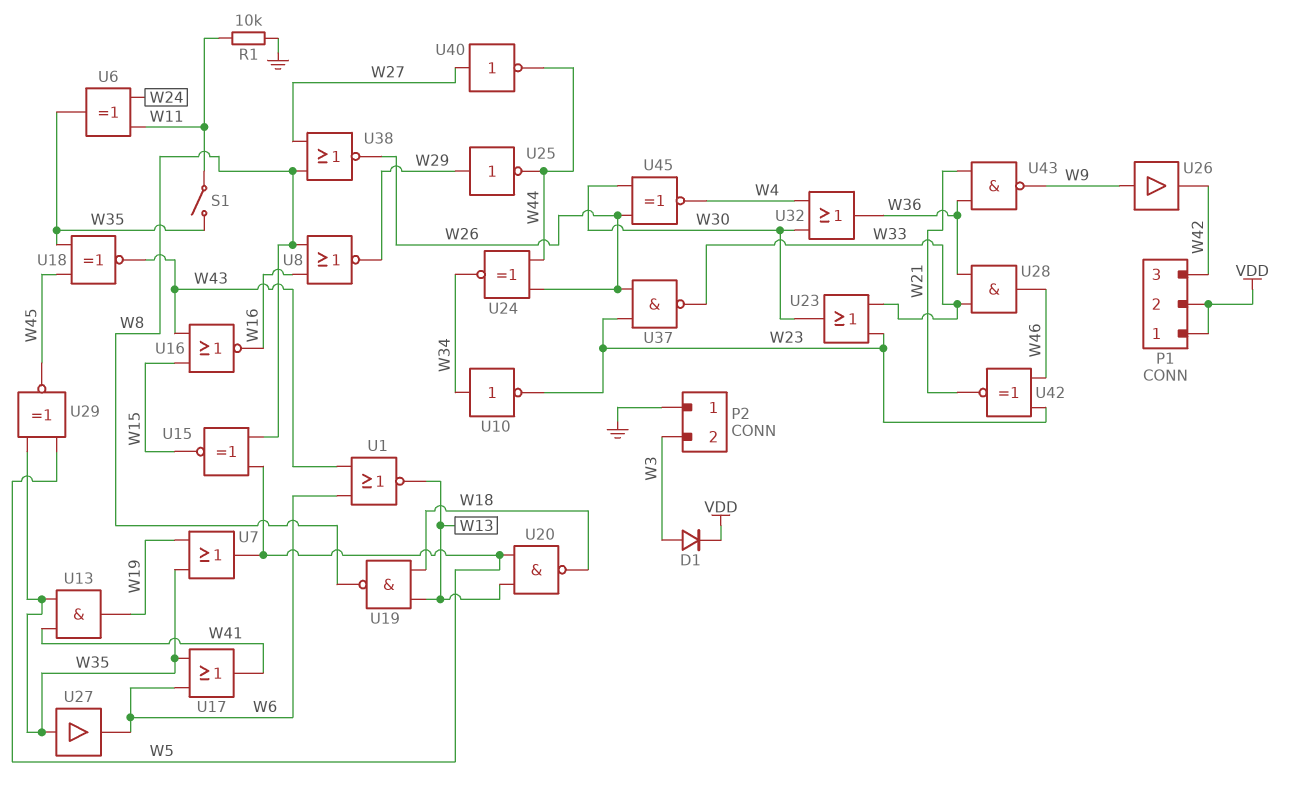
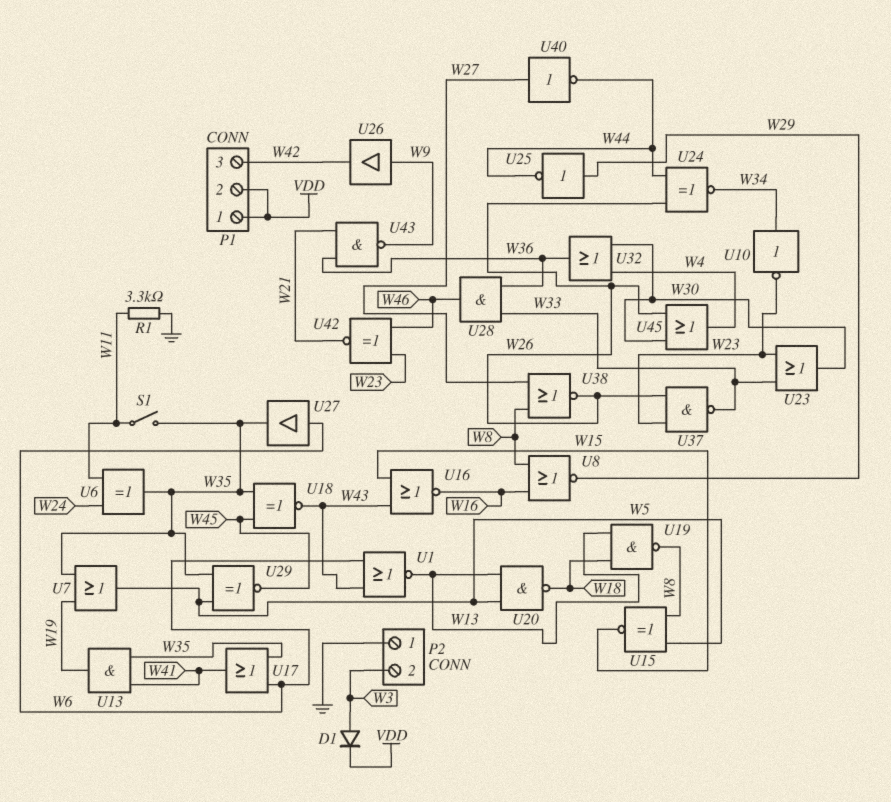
R1: 10k (GND, W11) -> 3.3k (GND, W11)
U27: buffer (in W35, out W6) -> buffer (in W6, out W35)
U45: XNOR (in W26, in W30, out W4) -> OR (in W26, in W30, out W4)

